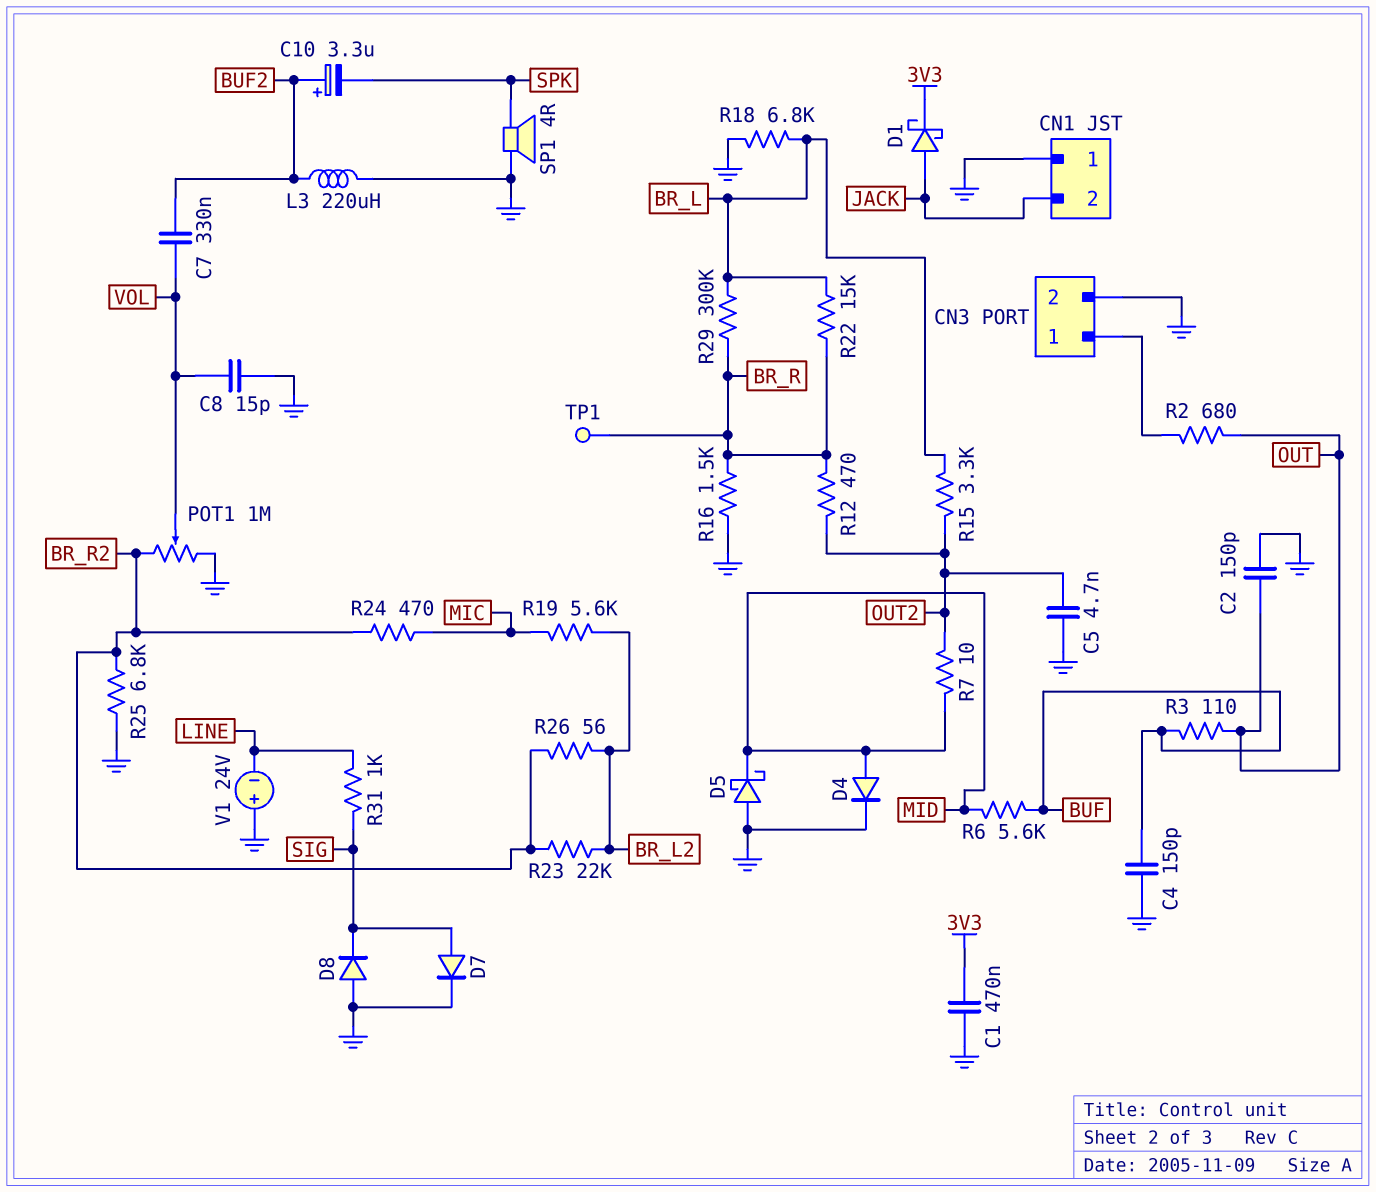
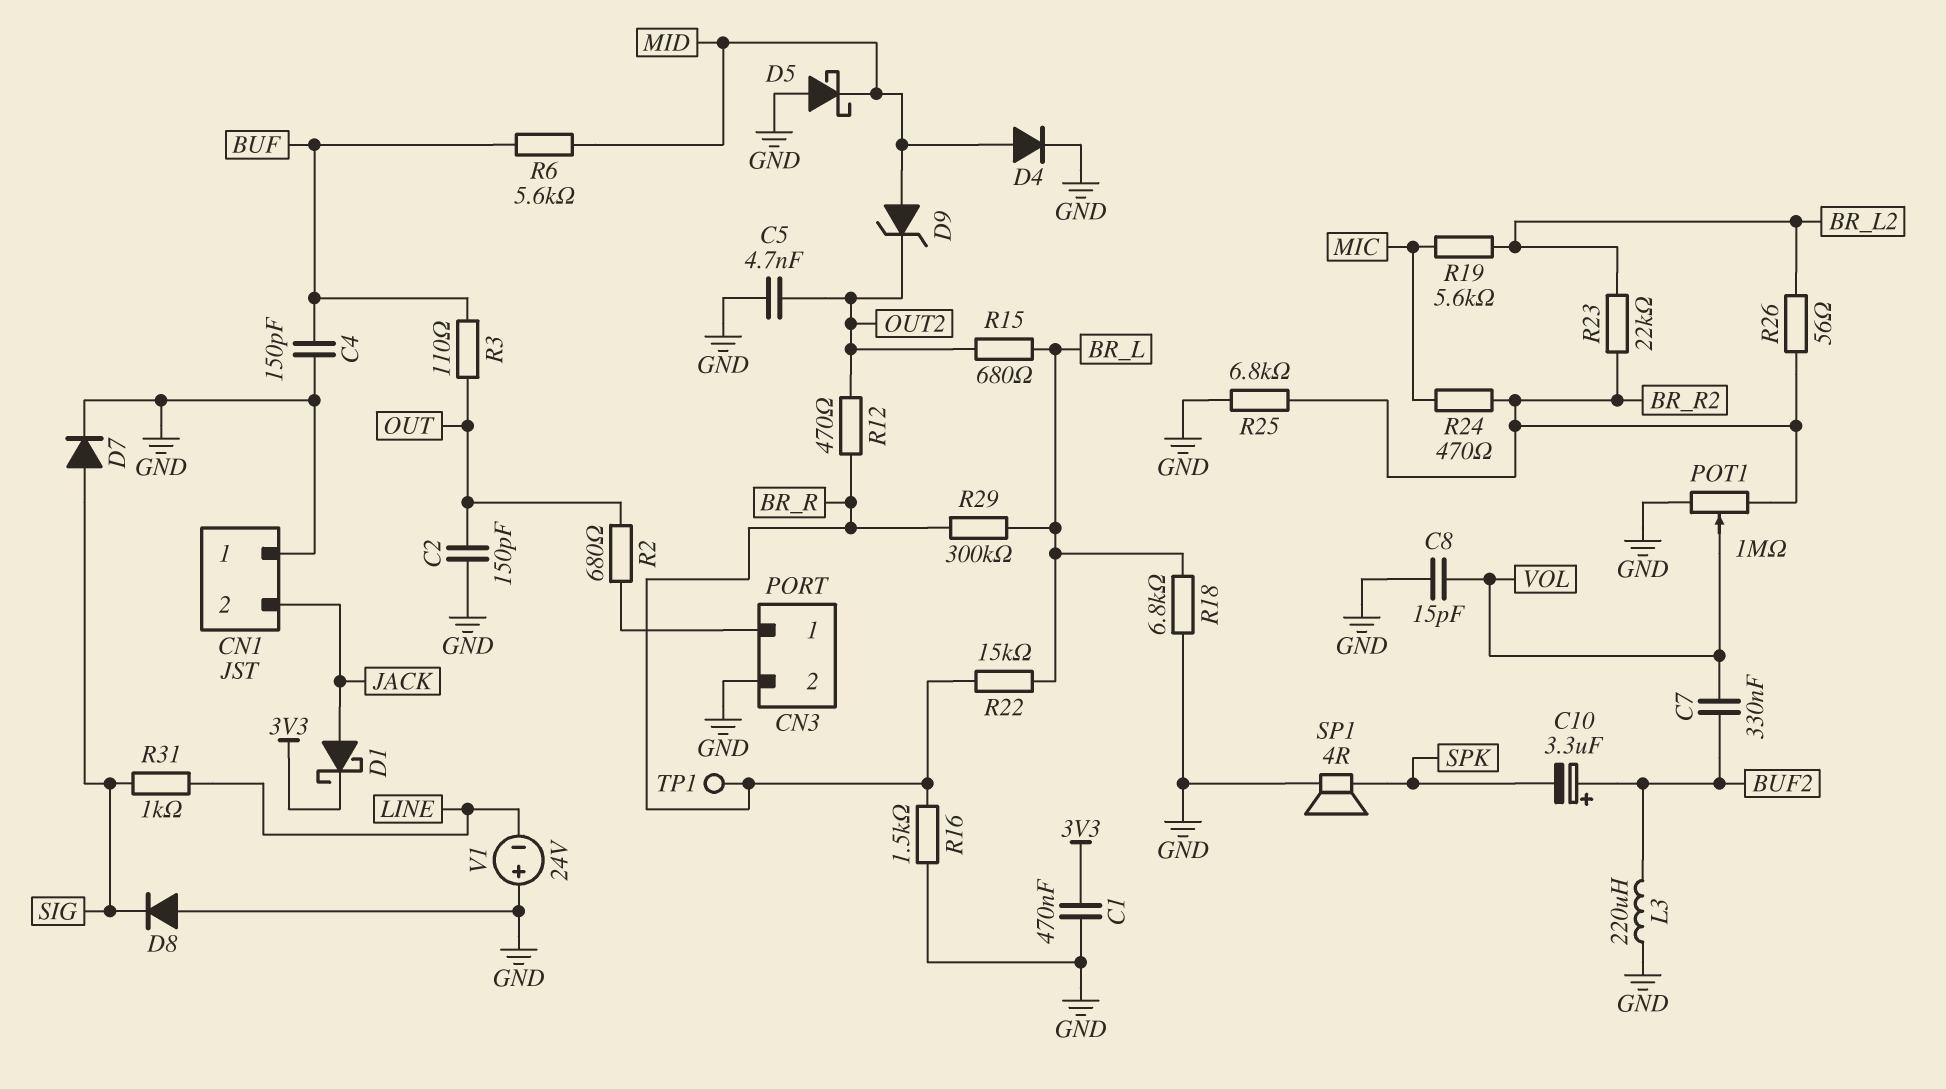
D9: none -> zener (A MID, K OUT2)
R7: 10 (MID, OUT2) -> none
R15: 3.3k (BR_L, OUT2) -> 680 (BR_L, OUT2)

